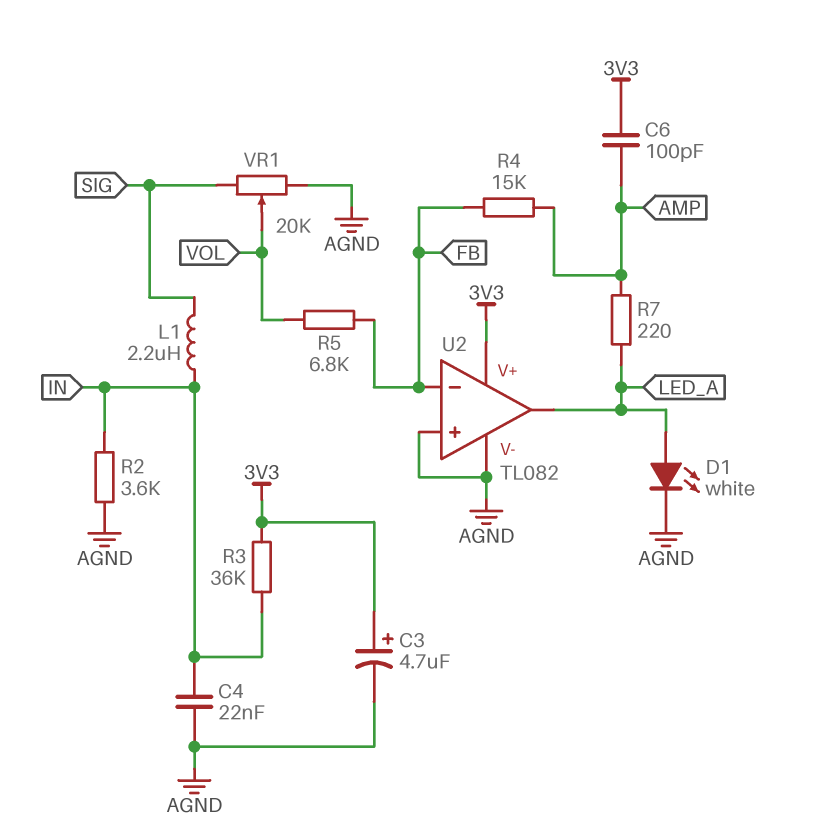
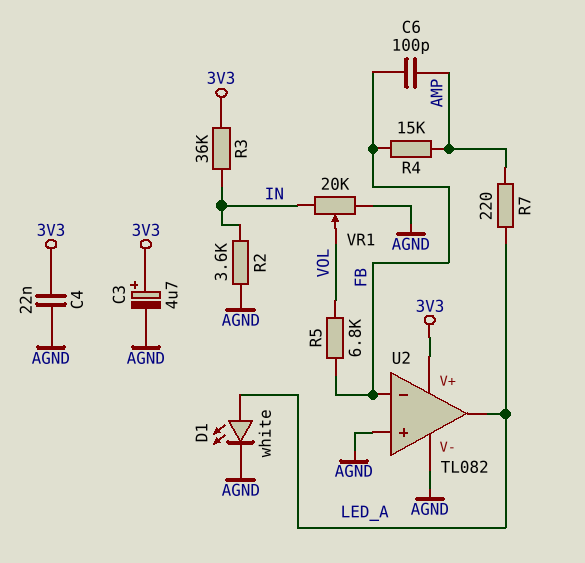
C4: 22nF (AGND, IN) -> 22nF (3V3, AGND)
C6: 100pF (3V3, AMP) -> 100pF (AMP, FB)
L1: 2.2uH (IN, SIG) -> none
VR1: 20k (AGND, SIG, wiper VOL) -> 20k (AGND, IN, wiper VOL)

